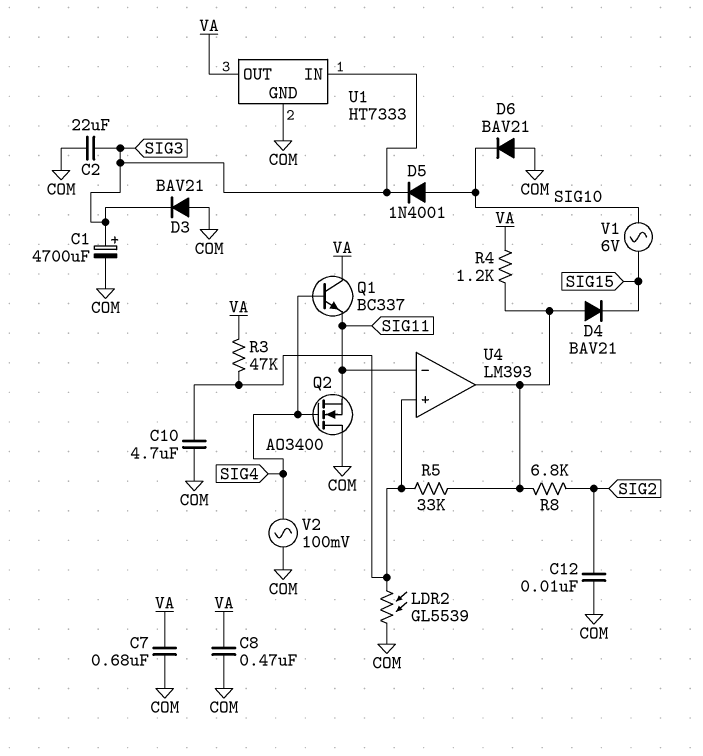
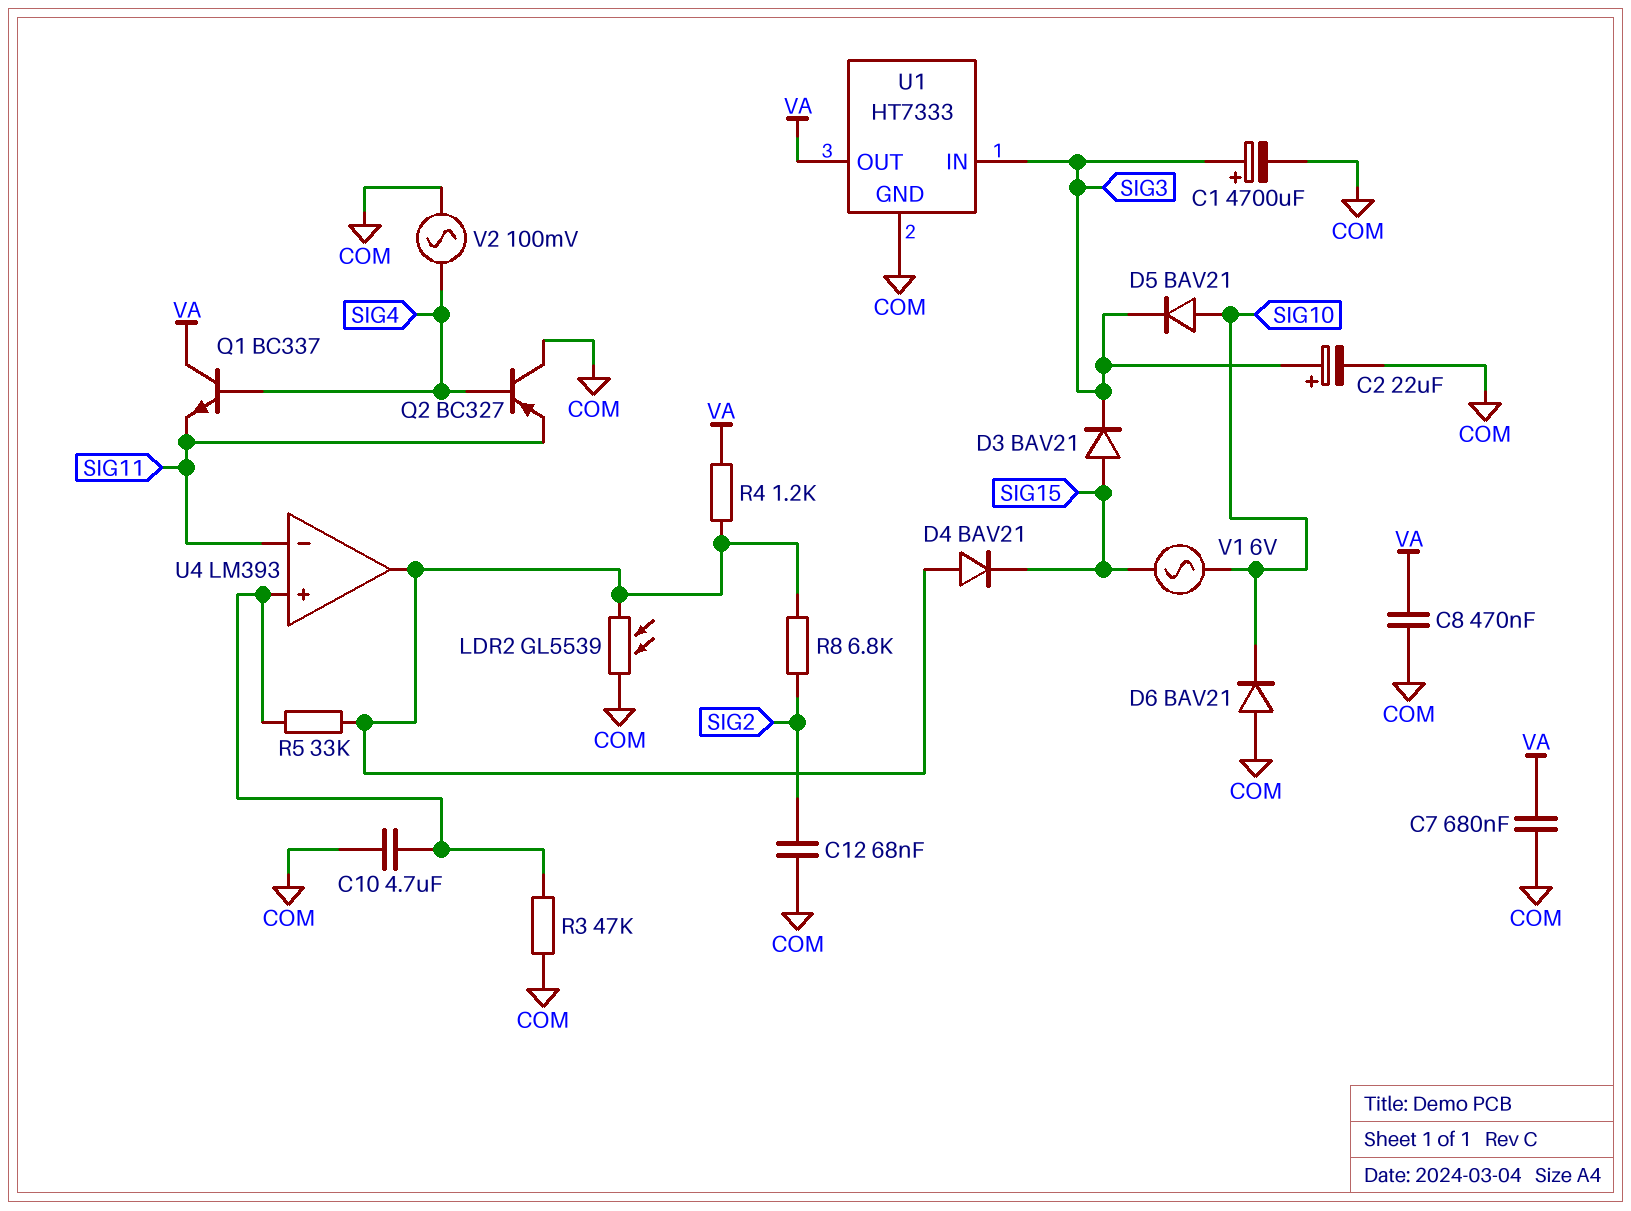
C2: 22uF (COM, SIG3) -> 22uF (plus SIG3, minus COM)
C12: 10nF (COM, SIG2) -> 68nF (COM, SIG2)
D3: diode BAV21 (A COM, K SIG3) -> diode BAV21 (A SIG15, K SIG3)
D5: diode 1N4001 (A SIG10, K SIG3) -> diode BAV21 (A SIG10, K SIG3)
LDR2: GL5539 (COM, U4/in+) -> GL5539 (COM, U4/out)
Q2: NMOS AO3400 (G SIG4, D COM, S SIG11) -> PNP BC327 (B SIG4, C COM, E SIG11)
R3: 47k (U4/in+, VA) -> 47k (COM, U4/in+)

